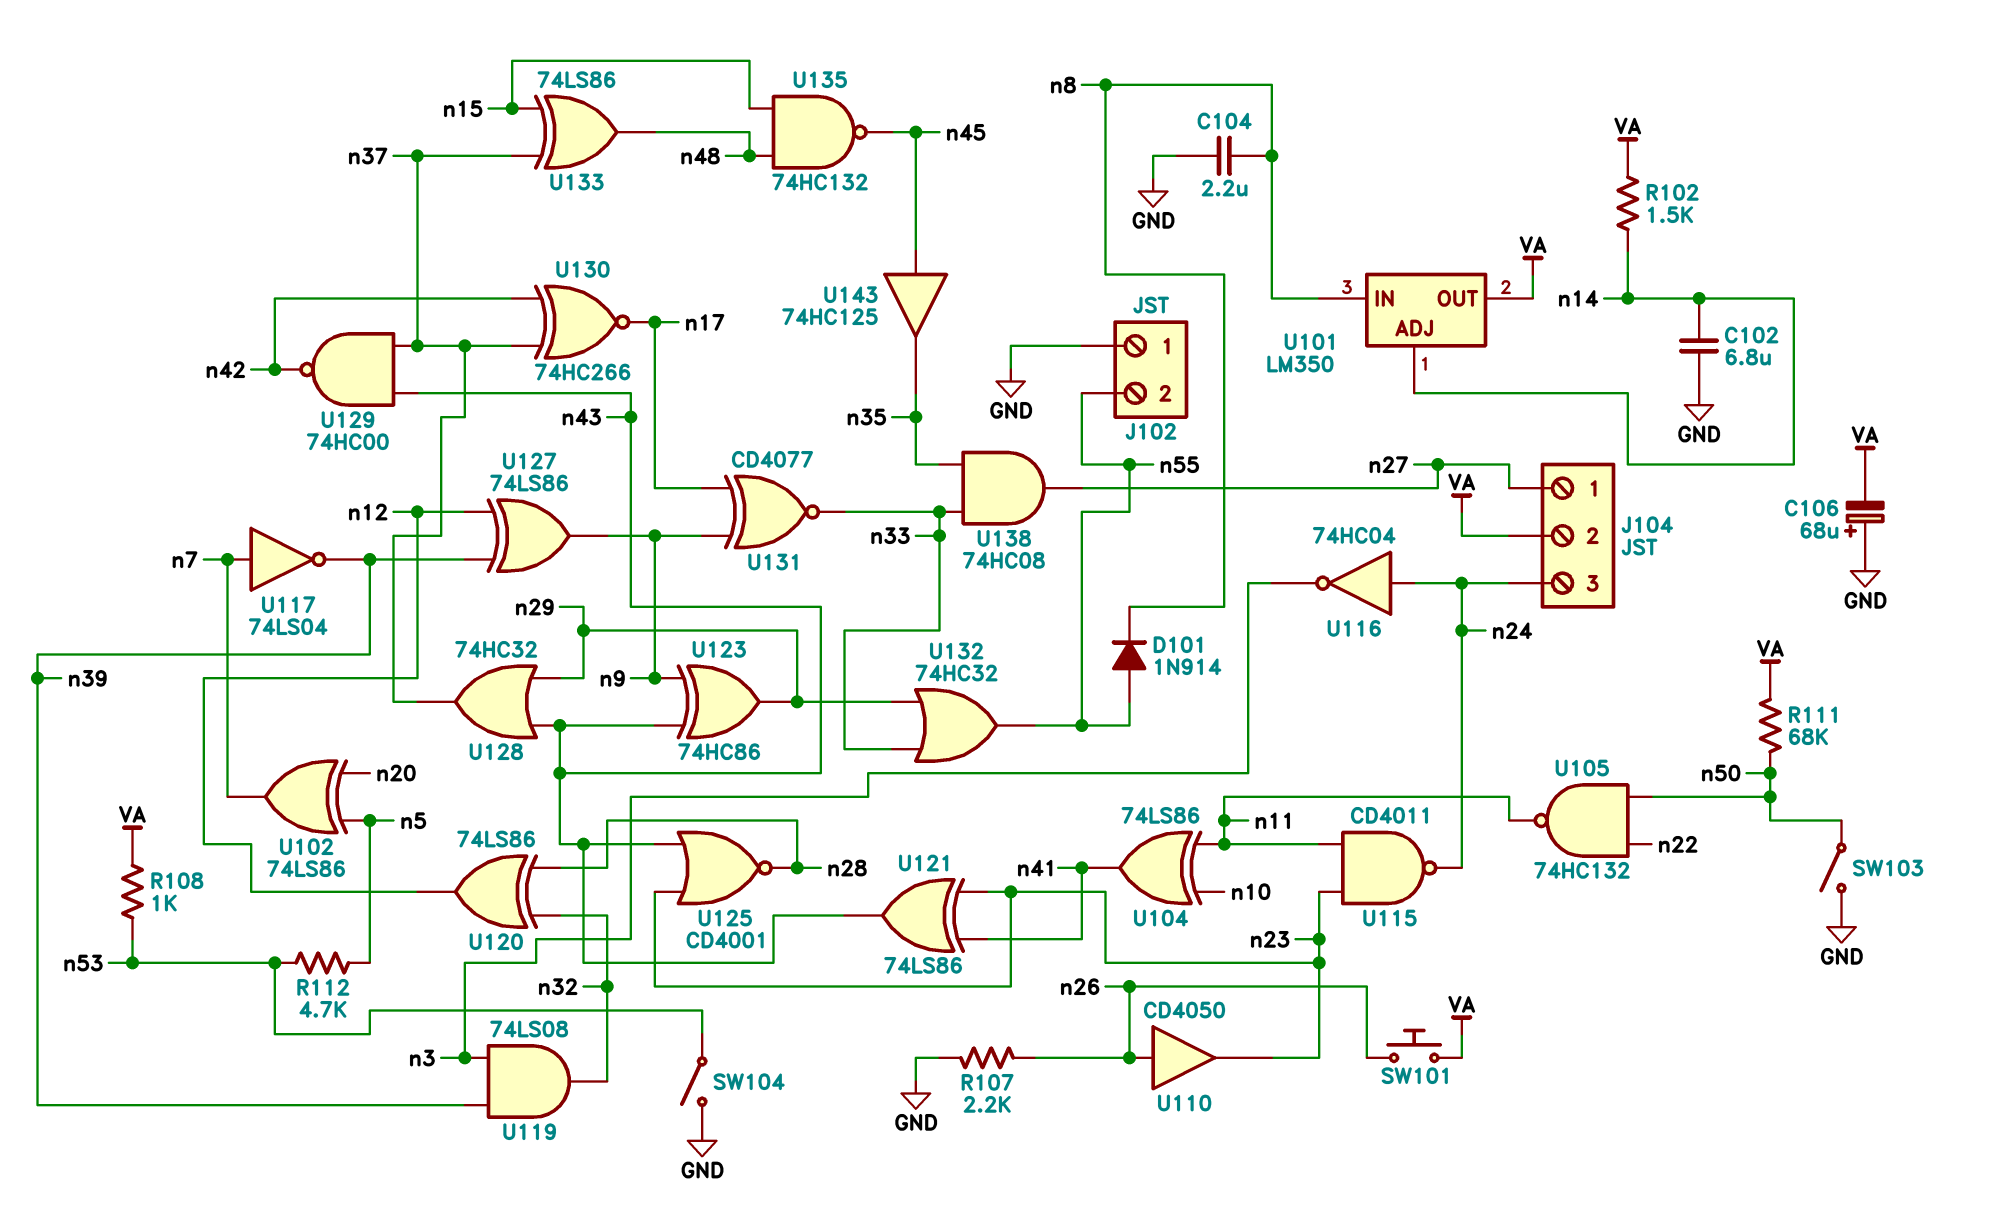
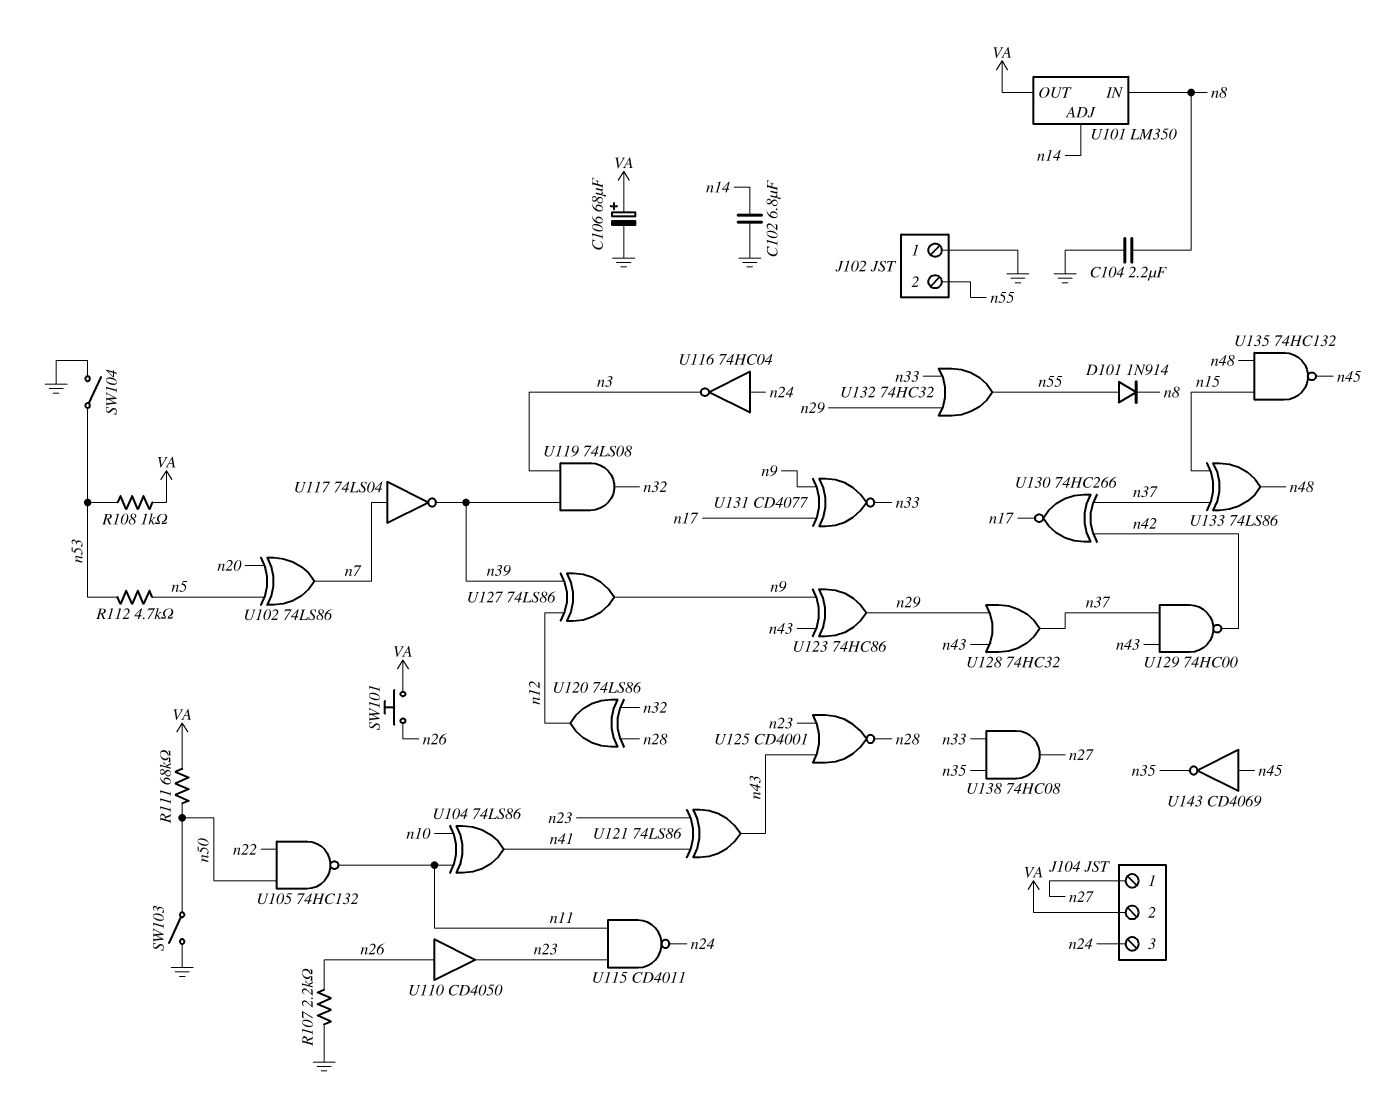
C106: 68uF (plus GND, minus VA) -> 68uF (plus VA, minus GND)
R102: 1.5k (VA, n14) -> none
U143: buffer 74HC125 (in n45, out n35) -> NOT CD4069 (in n45, out n35)

